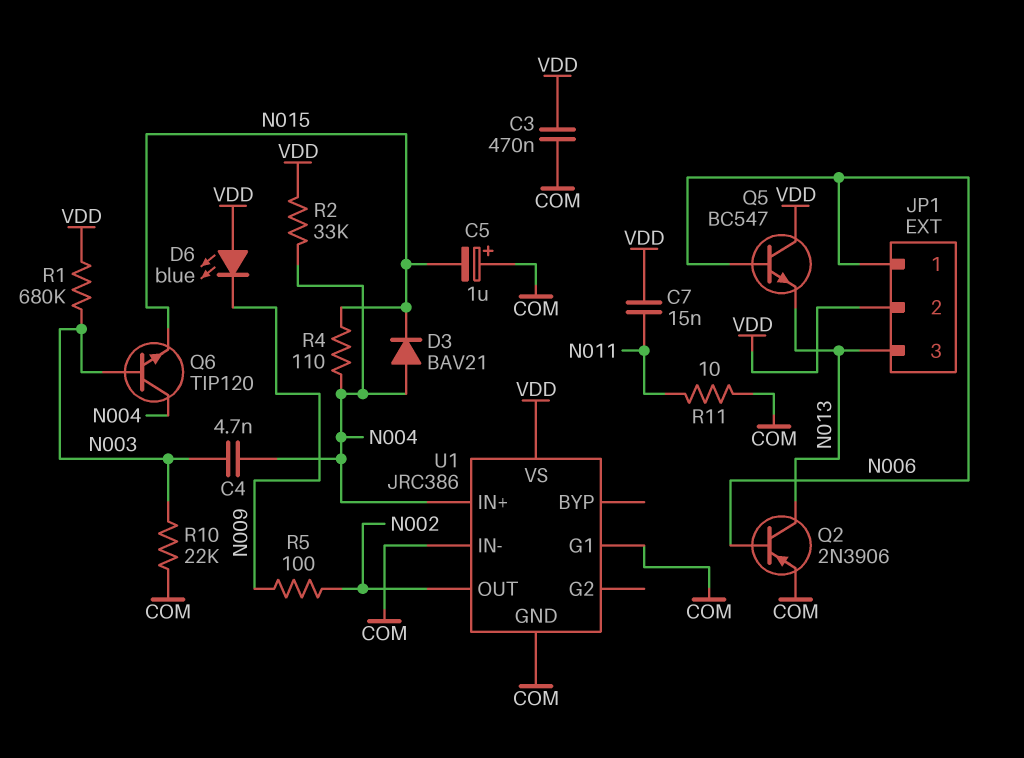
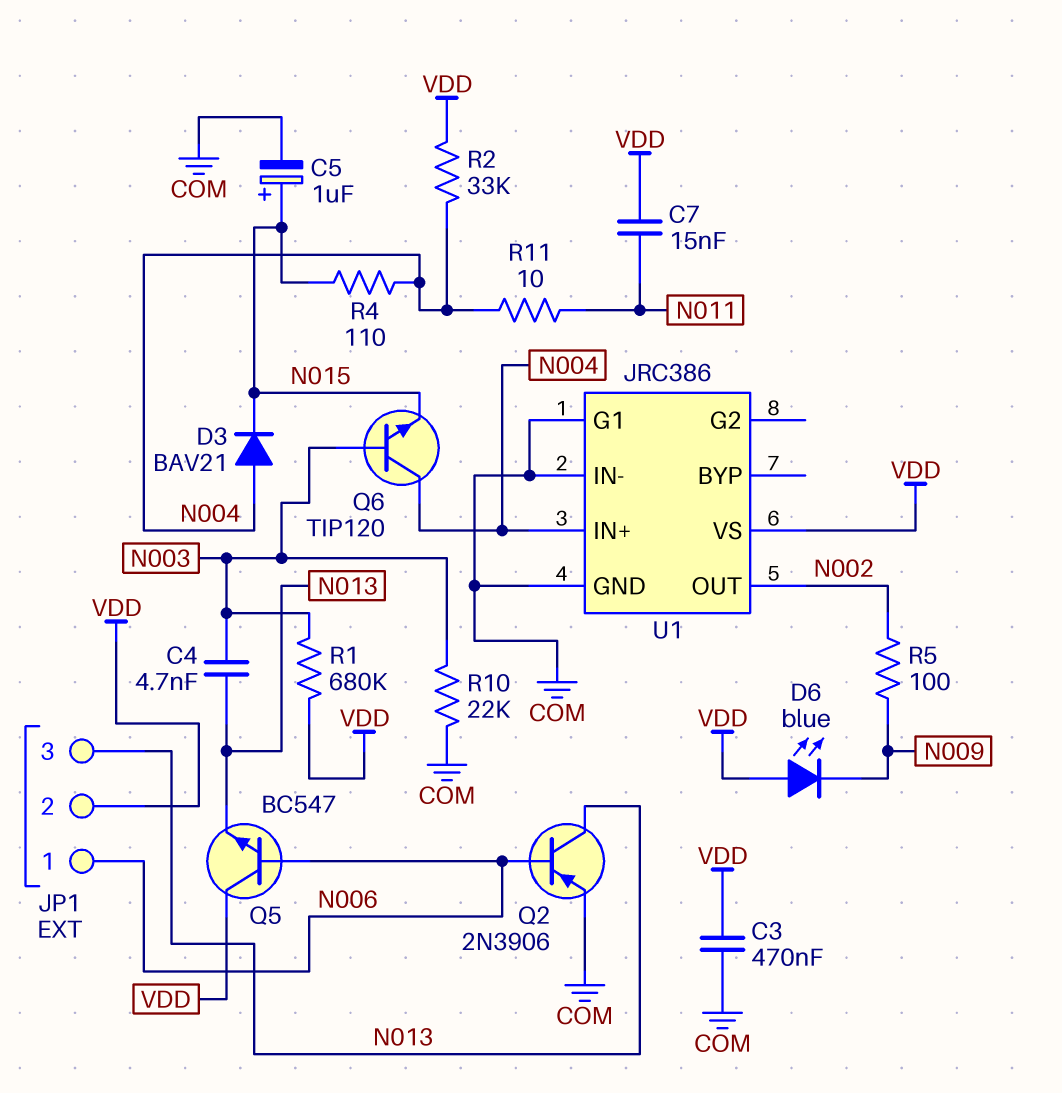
C4: 4.7nF (N003, N004) -> 4.7nF (N003, N013)
C5: 1uF (plus COM, minus N015) -> 1uF (plus N015, minus COM)
R11: 10 (COM, N011) -> 10 (N004, N011)

